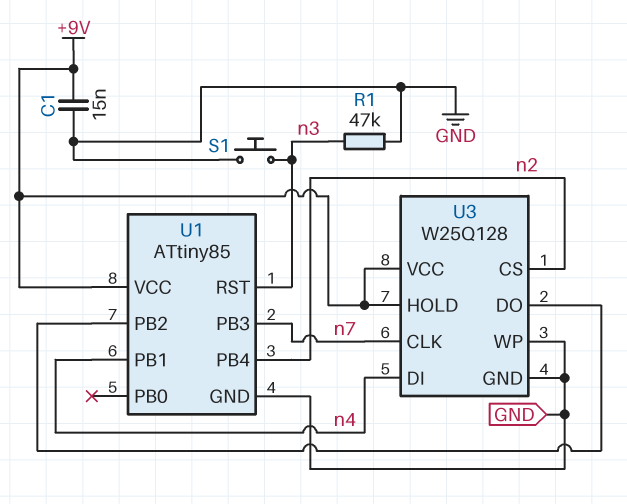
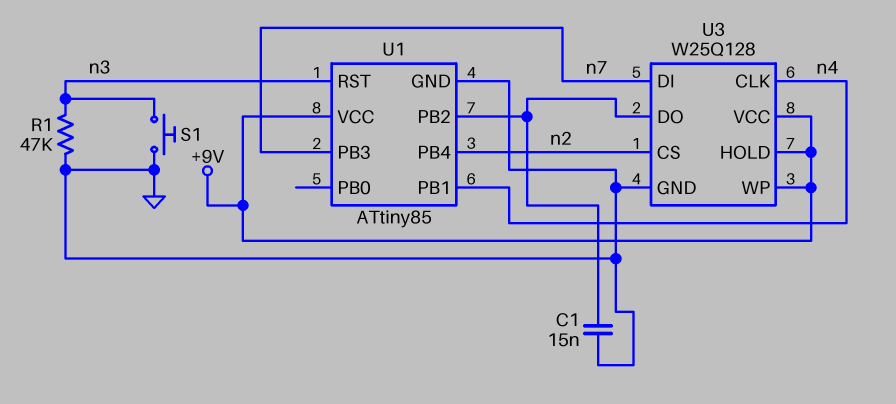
C1: 15nF (+9V, GND) -> 15nF (GND, U1/PB2)
U3 pin CLK: n7 -> n4
U3 pin DI: n4 -> n7
U3 pin WP: GND -> +9V

